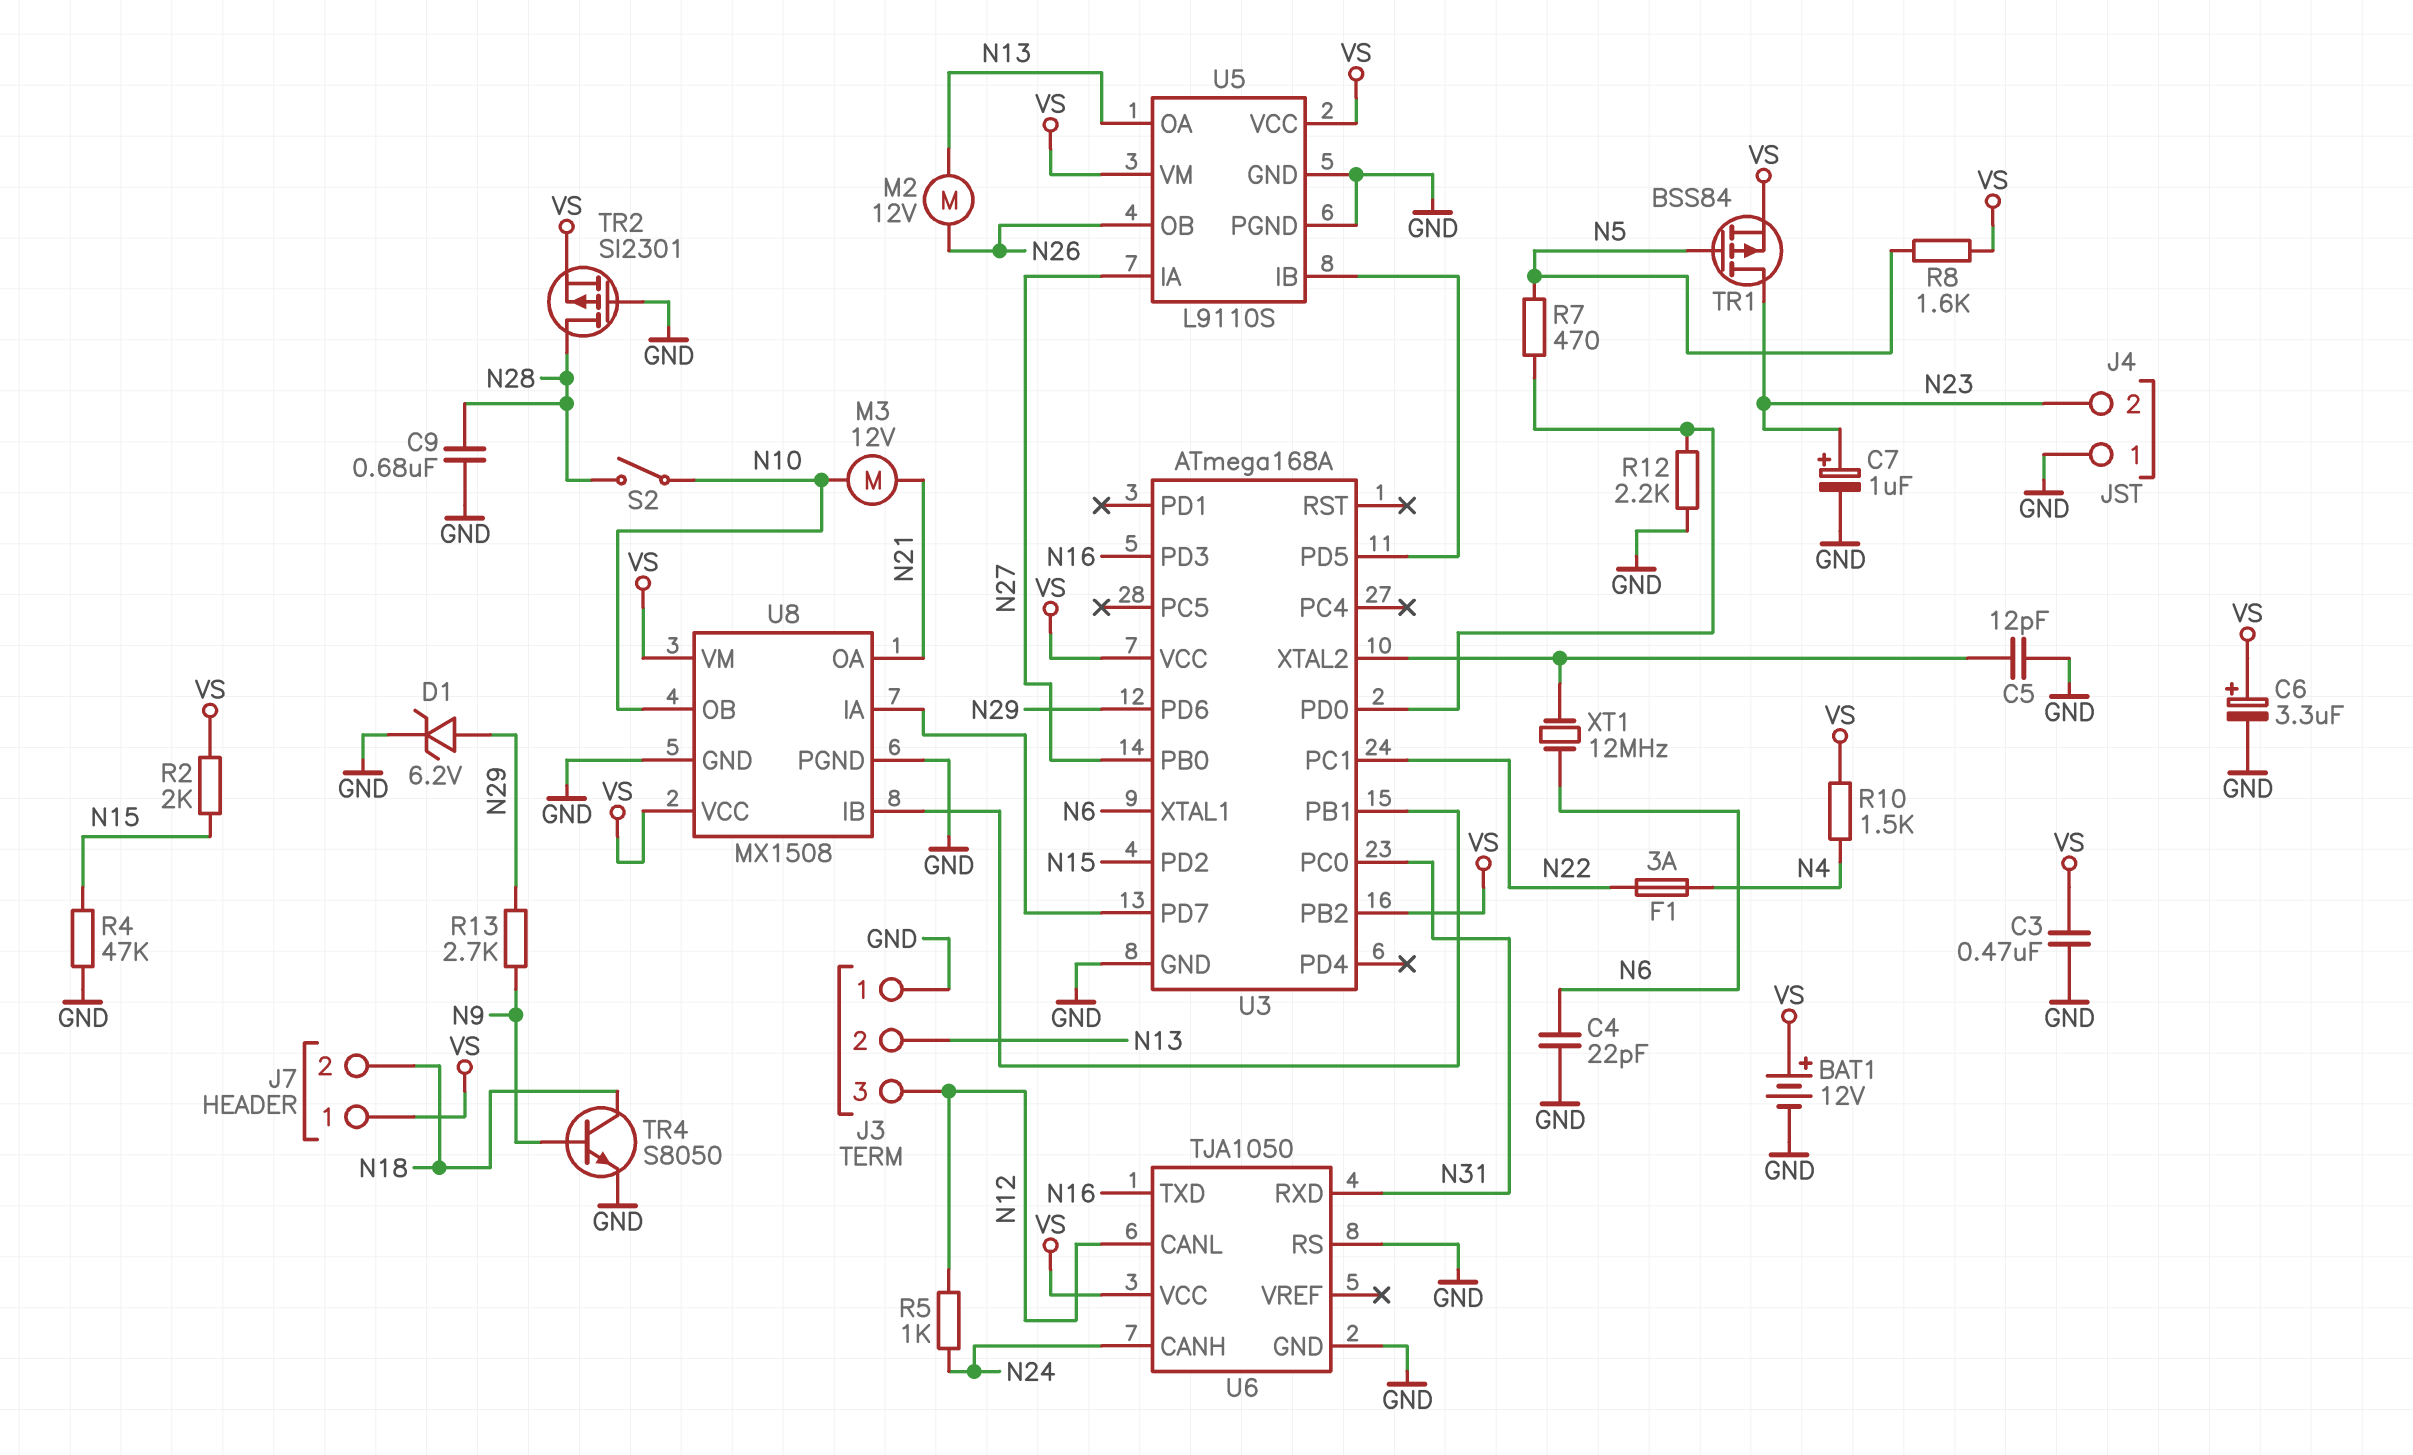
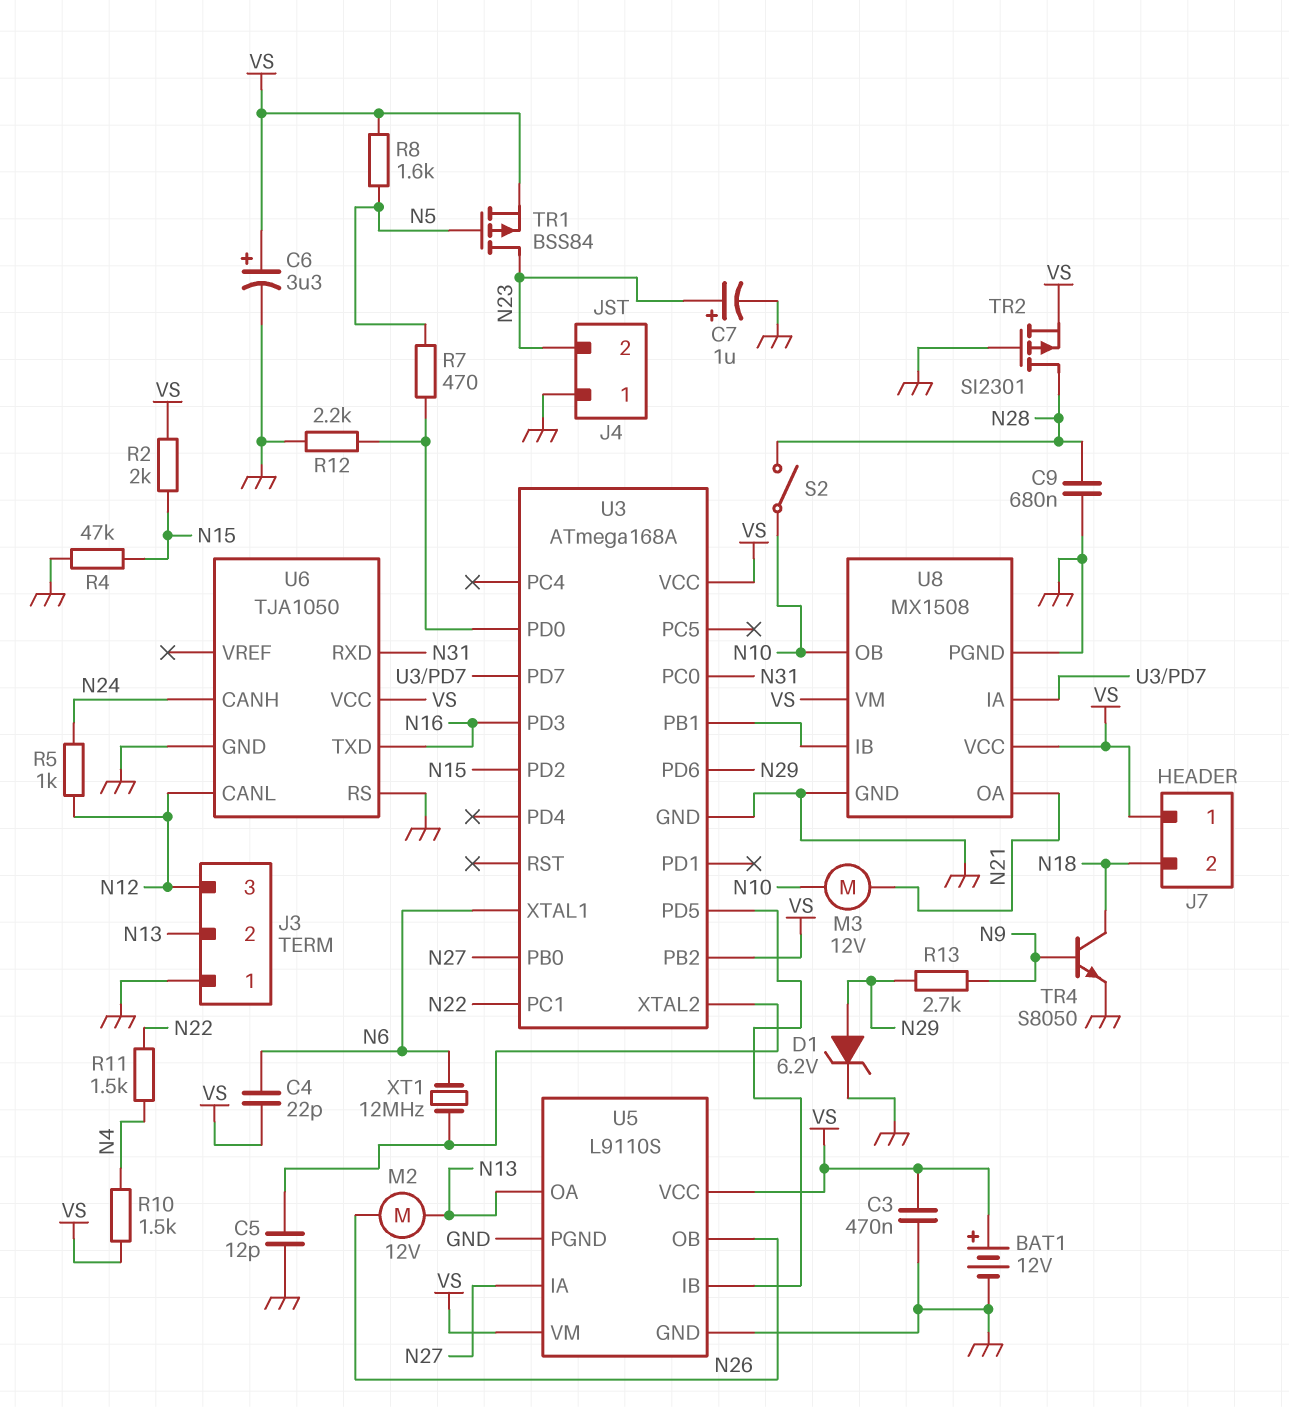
C4: 22pF (GND, N6) -> 22pF (N6, VS)
F1: 3A (N4, N22) -> none
R11: none -> 1.5k (N4, N22)

